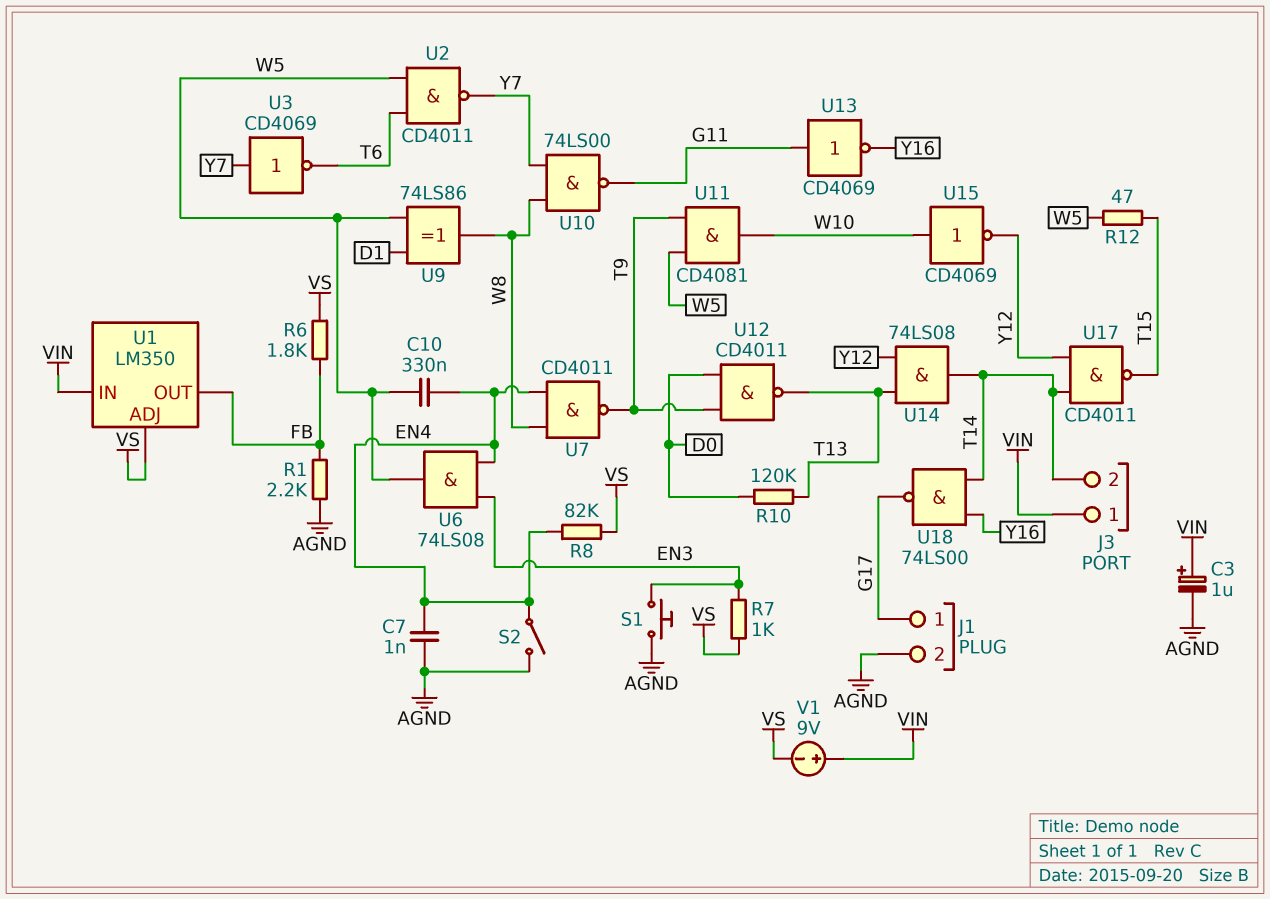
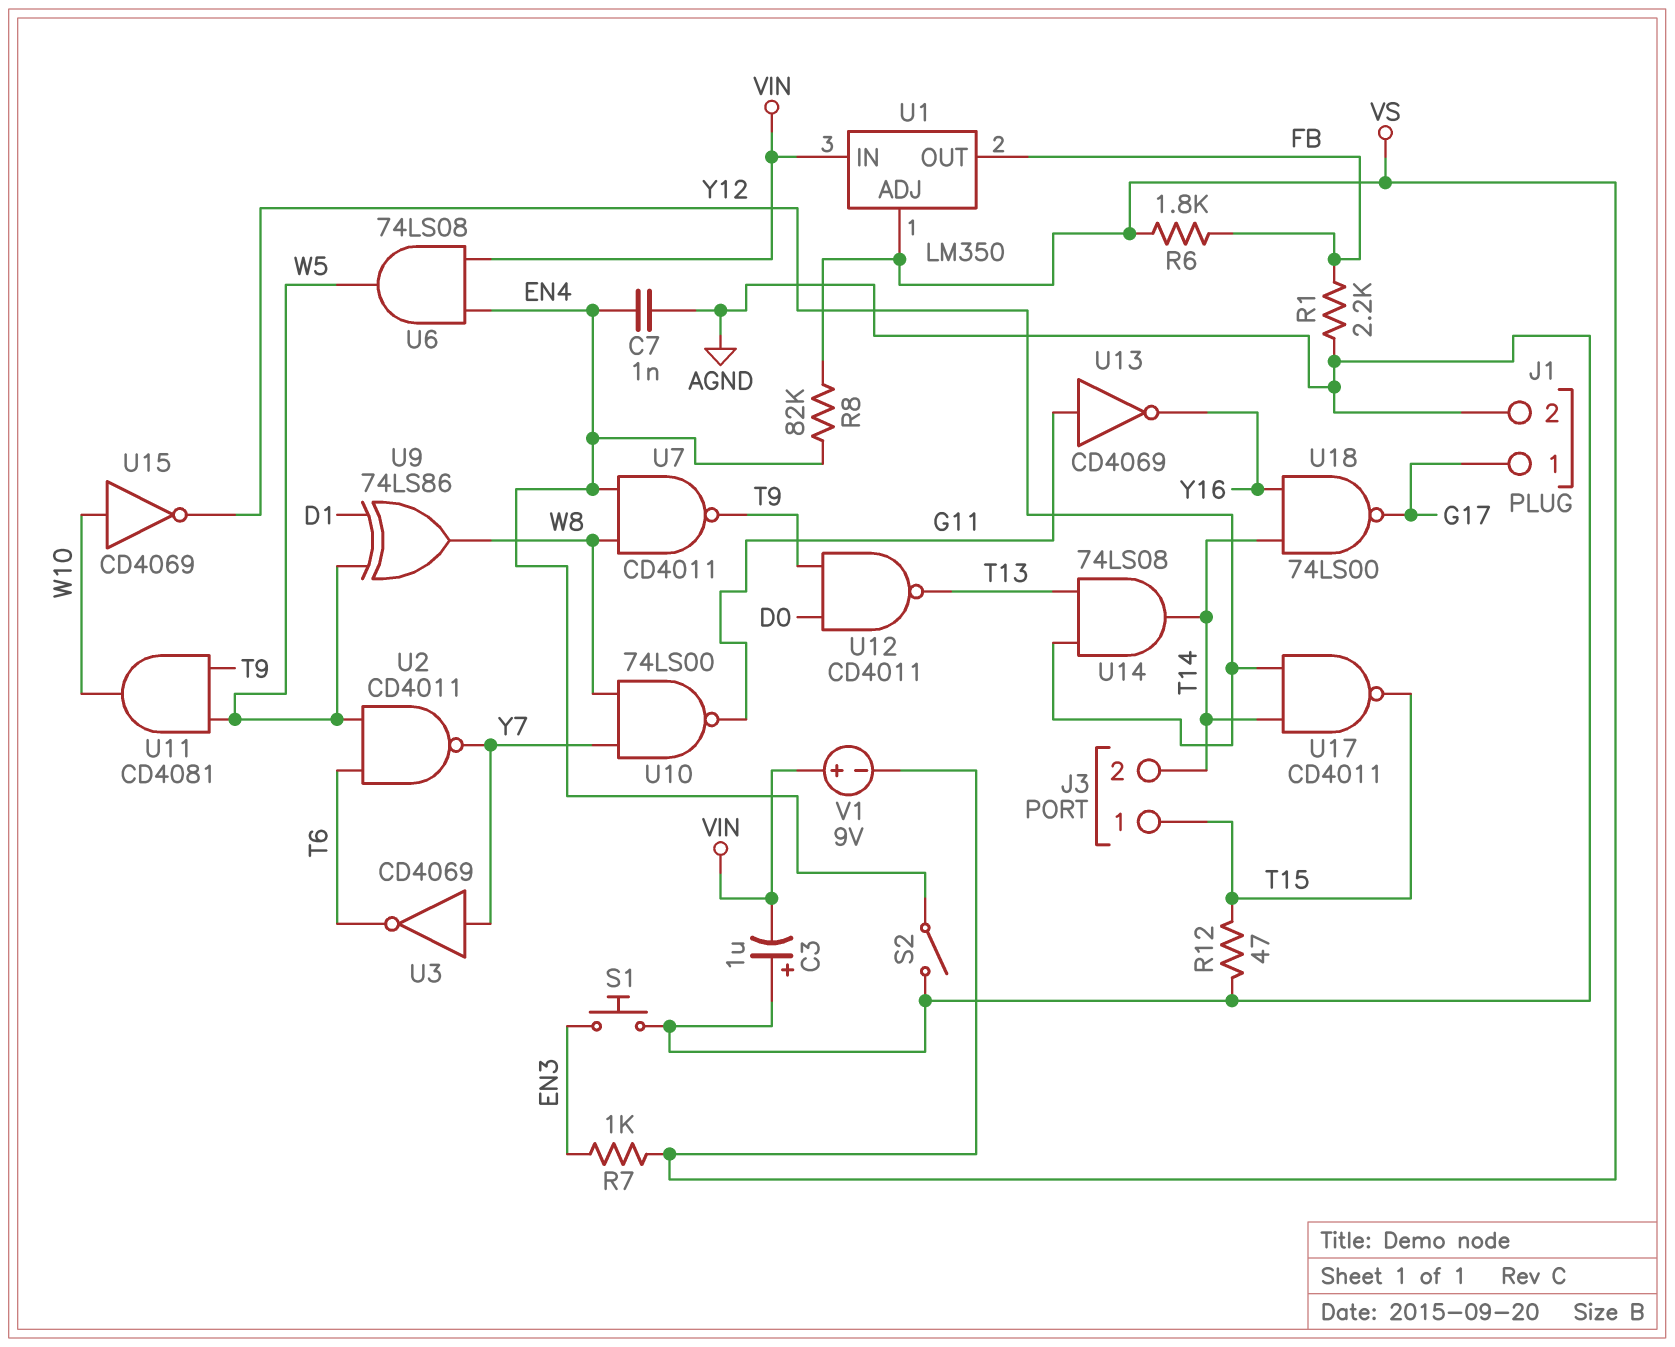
C3: 1uF (plus VIN, minus AGND) -> 1uF (plus AGND, minus VIN)
C10: 330nF (EN4, W5) -> none
J3 pin 1: VIN -> T15
R10: 120k (D0, T13) -> none
R12: 47 (T15, W5) -> 47 (AGND, T15)
U6: AND 74LS08 (in EN3, in EN4, out W5) -> AND 74LS08 (in EN4, in VIN, out W5)

